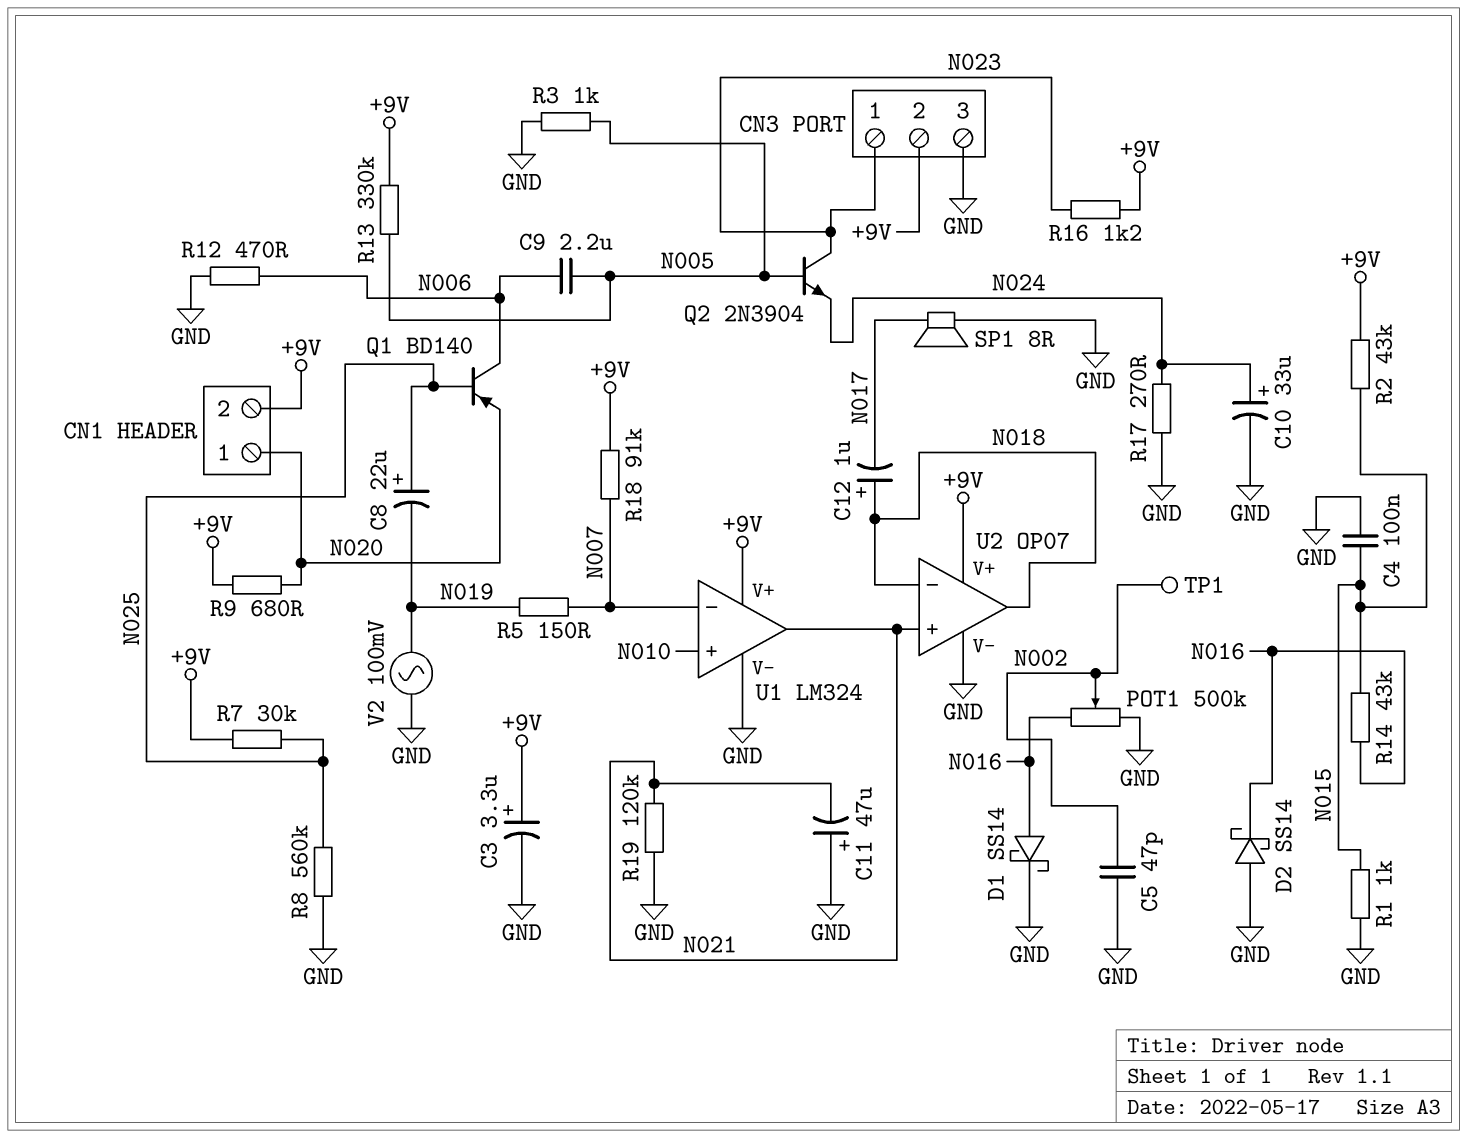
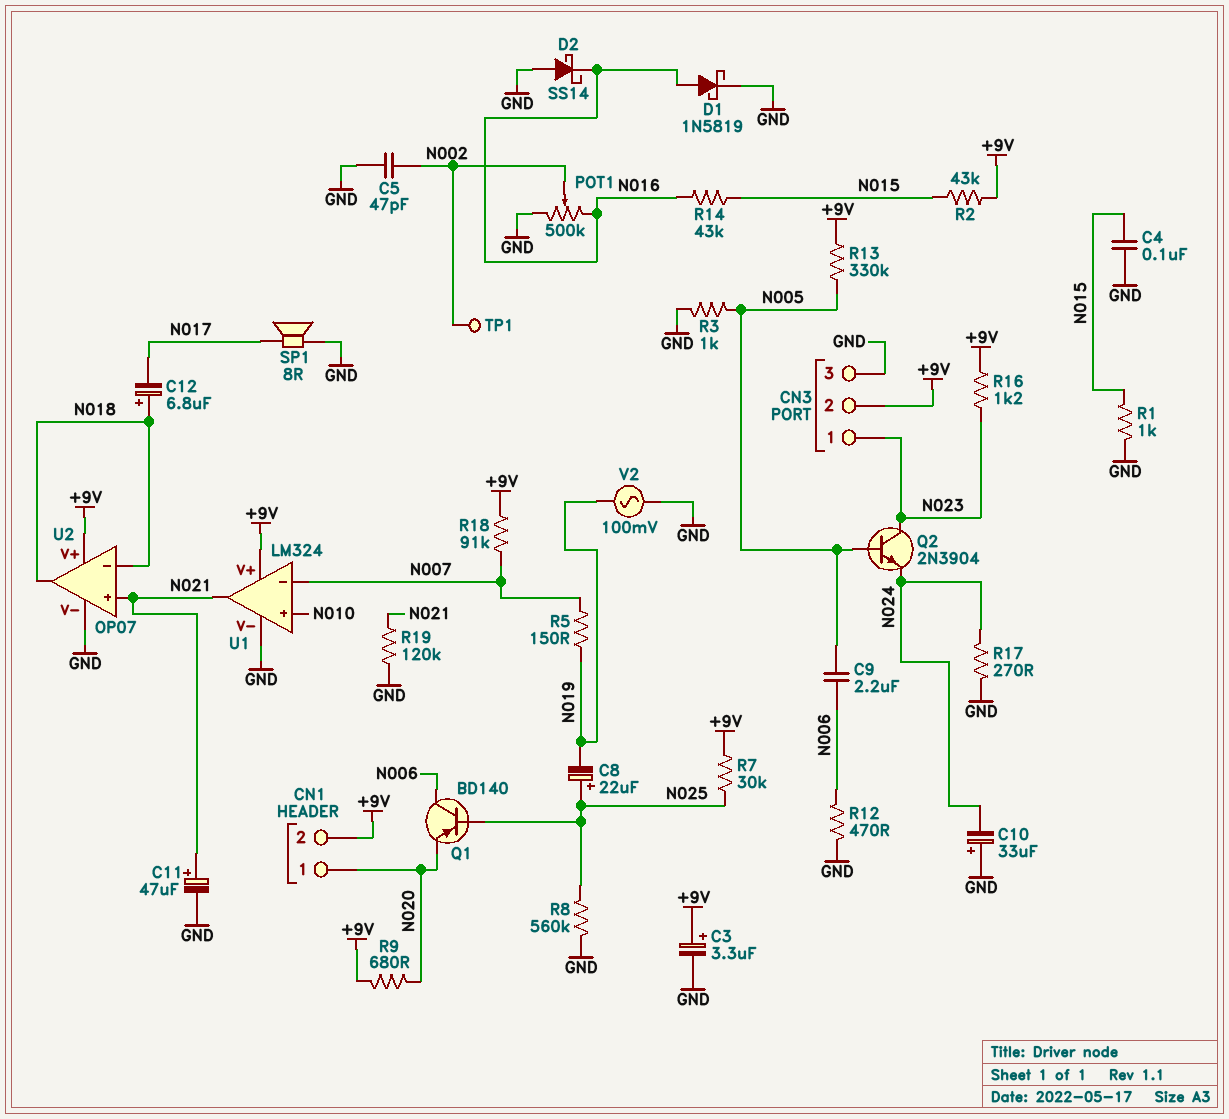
C10: 33uF (plus N024, minus GND) -> 33uF (plus GND, minus N024)
C11: 47uF (plus GND, minus N021) -> 47uF (plus N021, minus GND)
C12: 1uF (plus N018, minus N017) -> 6.8uF (plus N018, minus N017)
D1: schottky SS14 (A N016, K GND) -> schottky 1N5819 (A N016, K GND)

